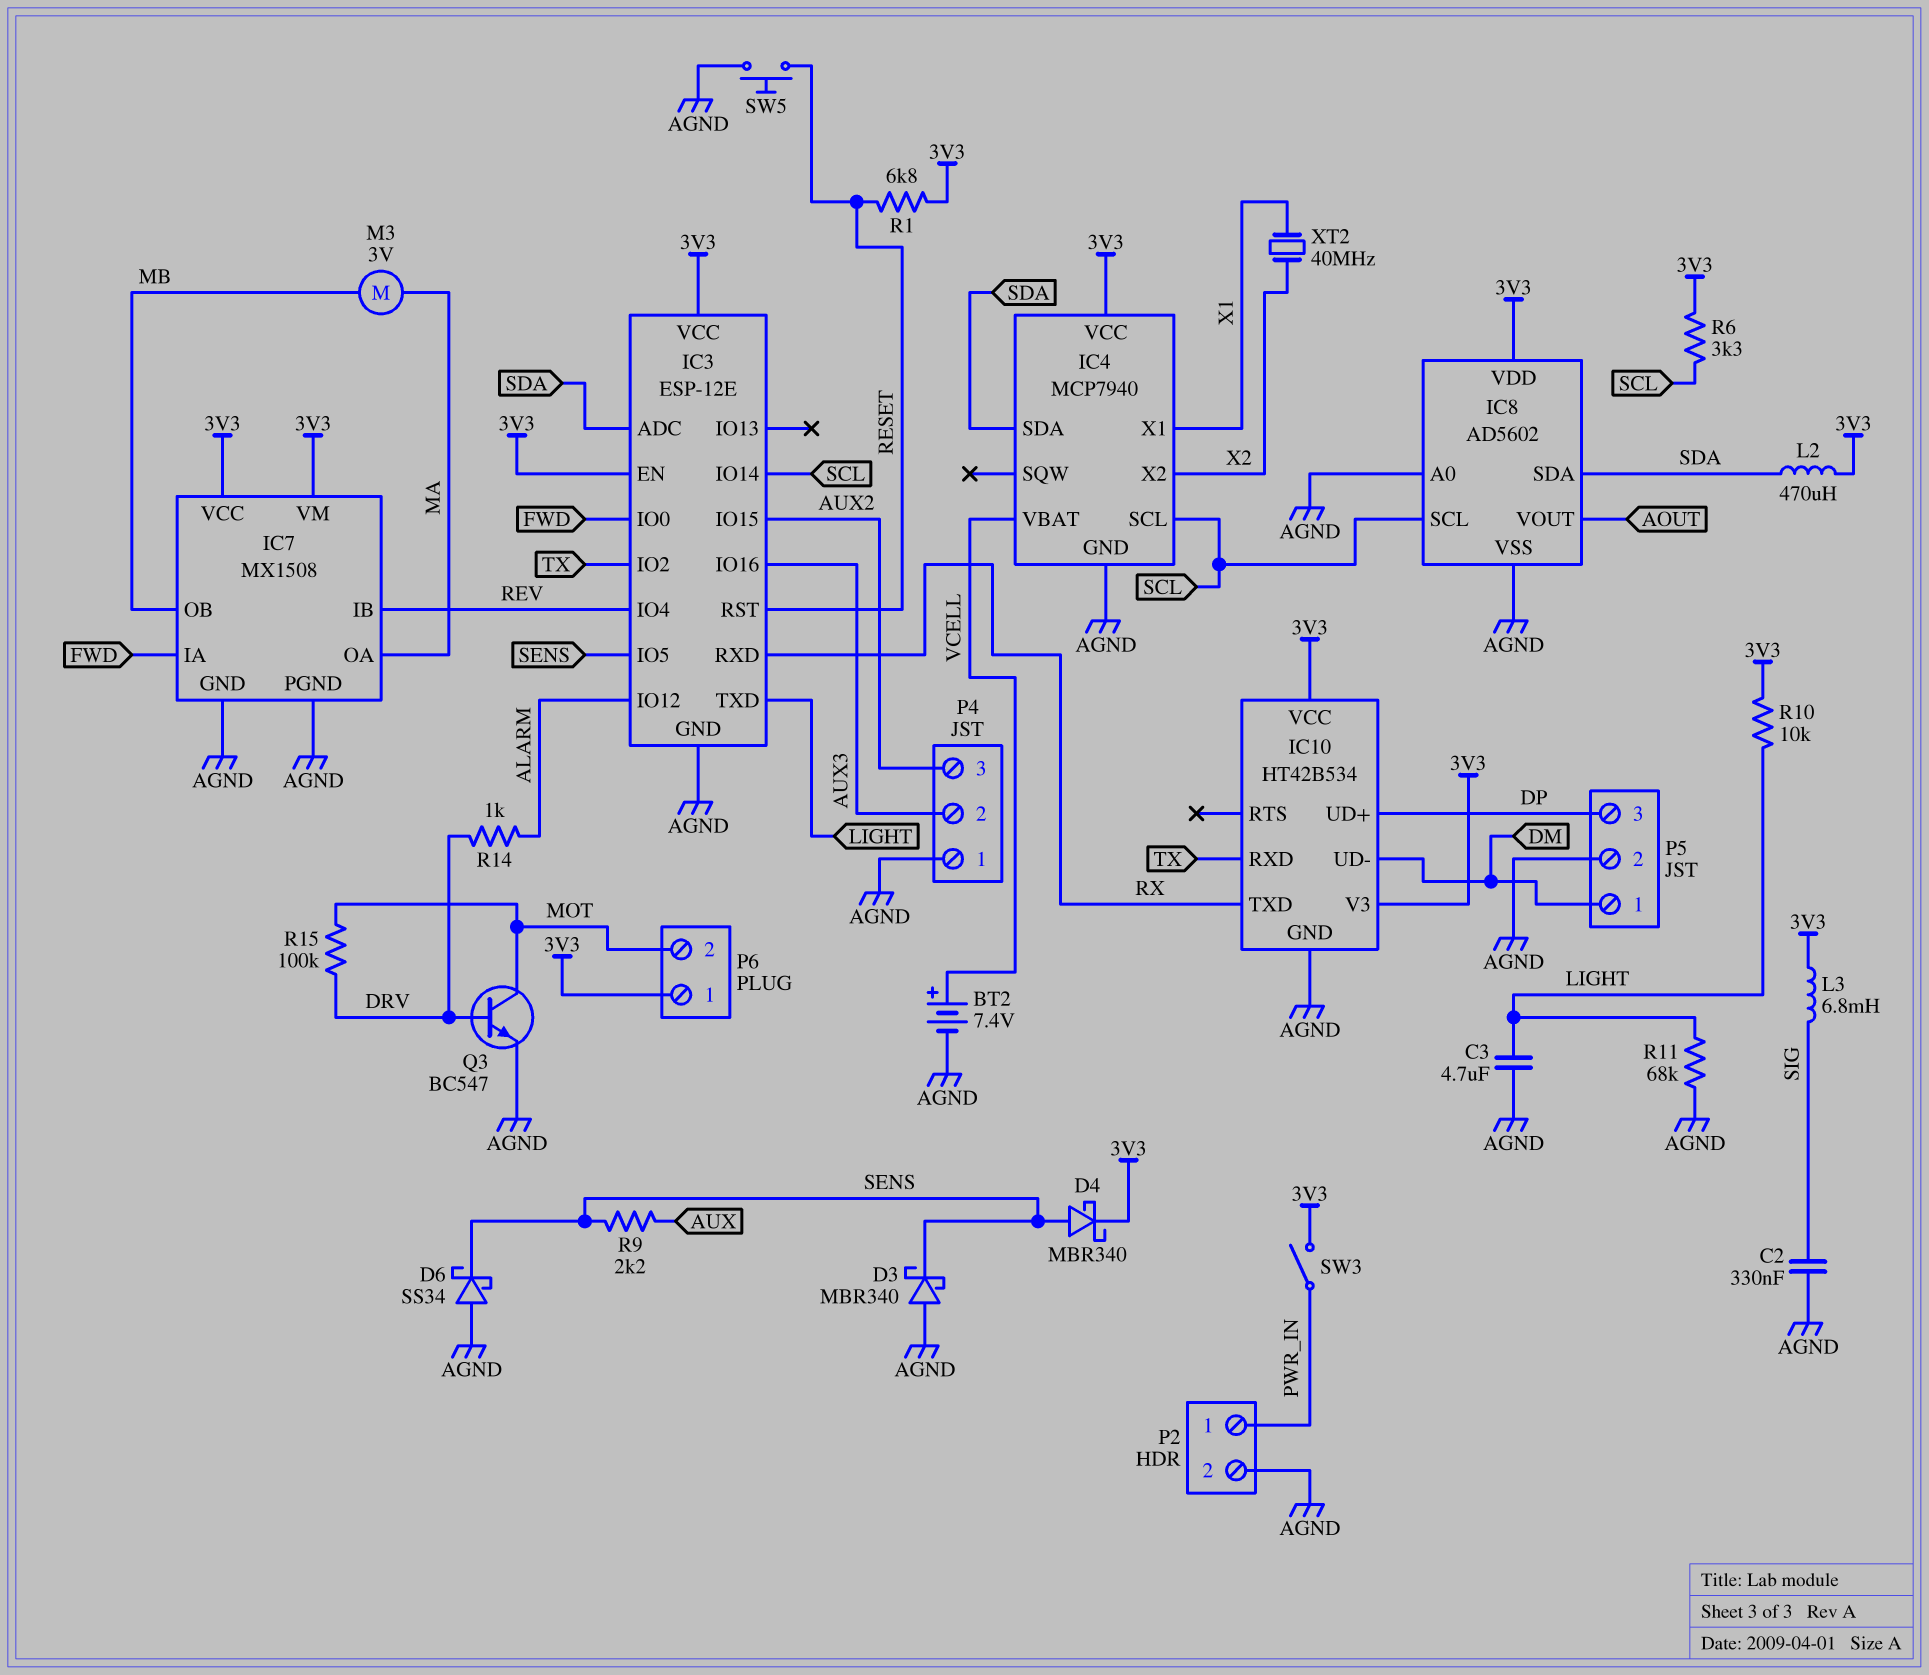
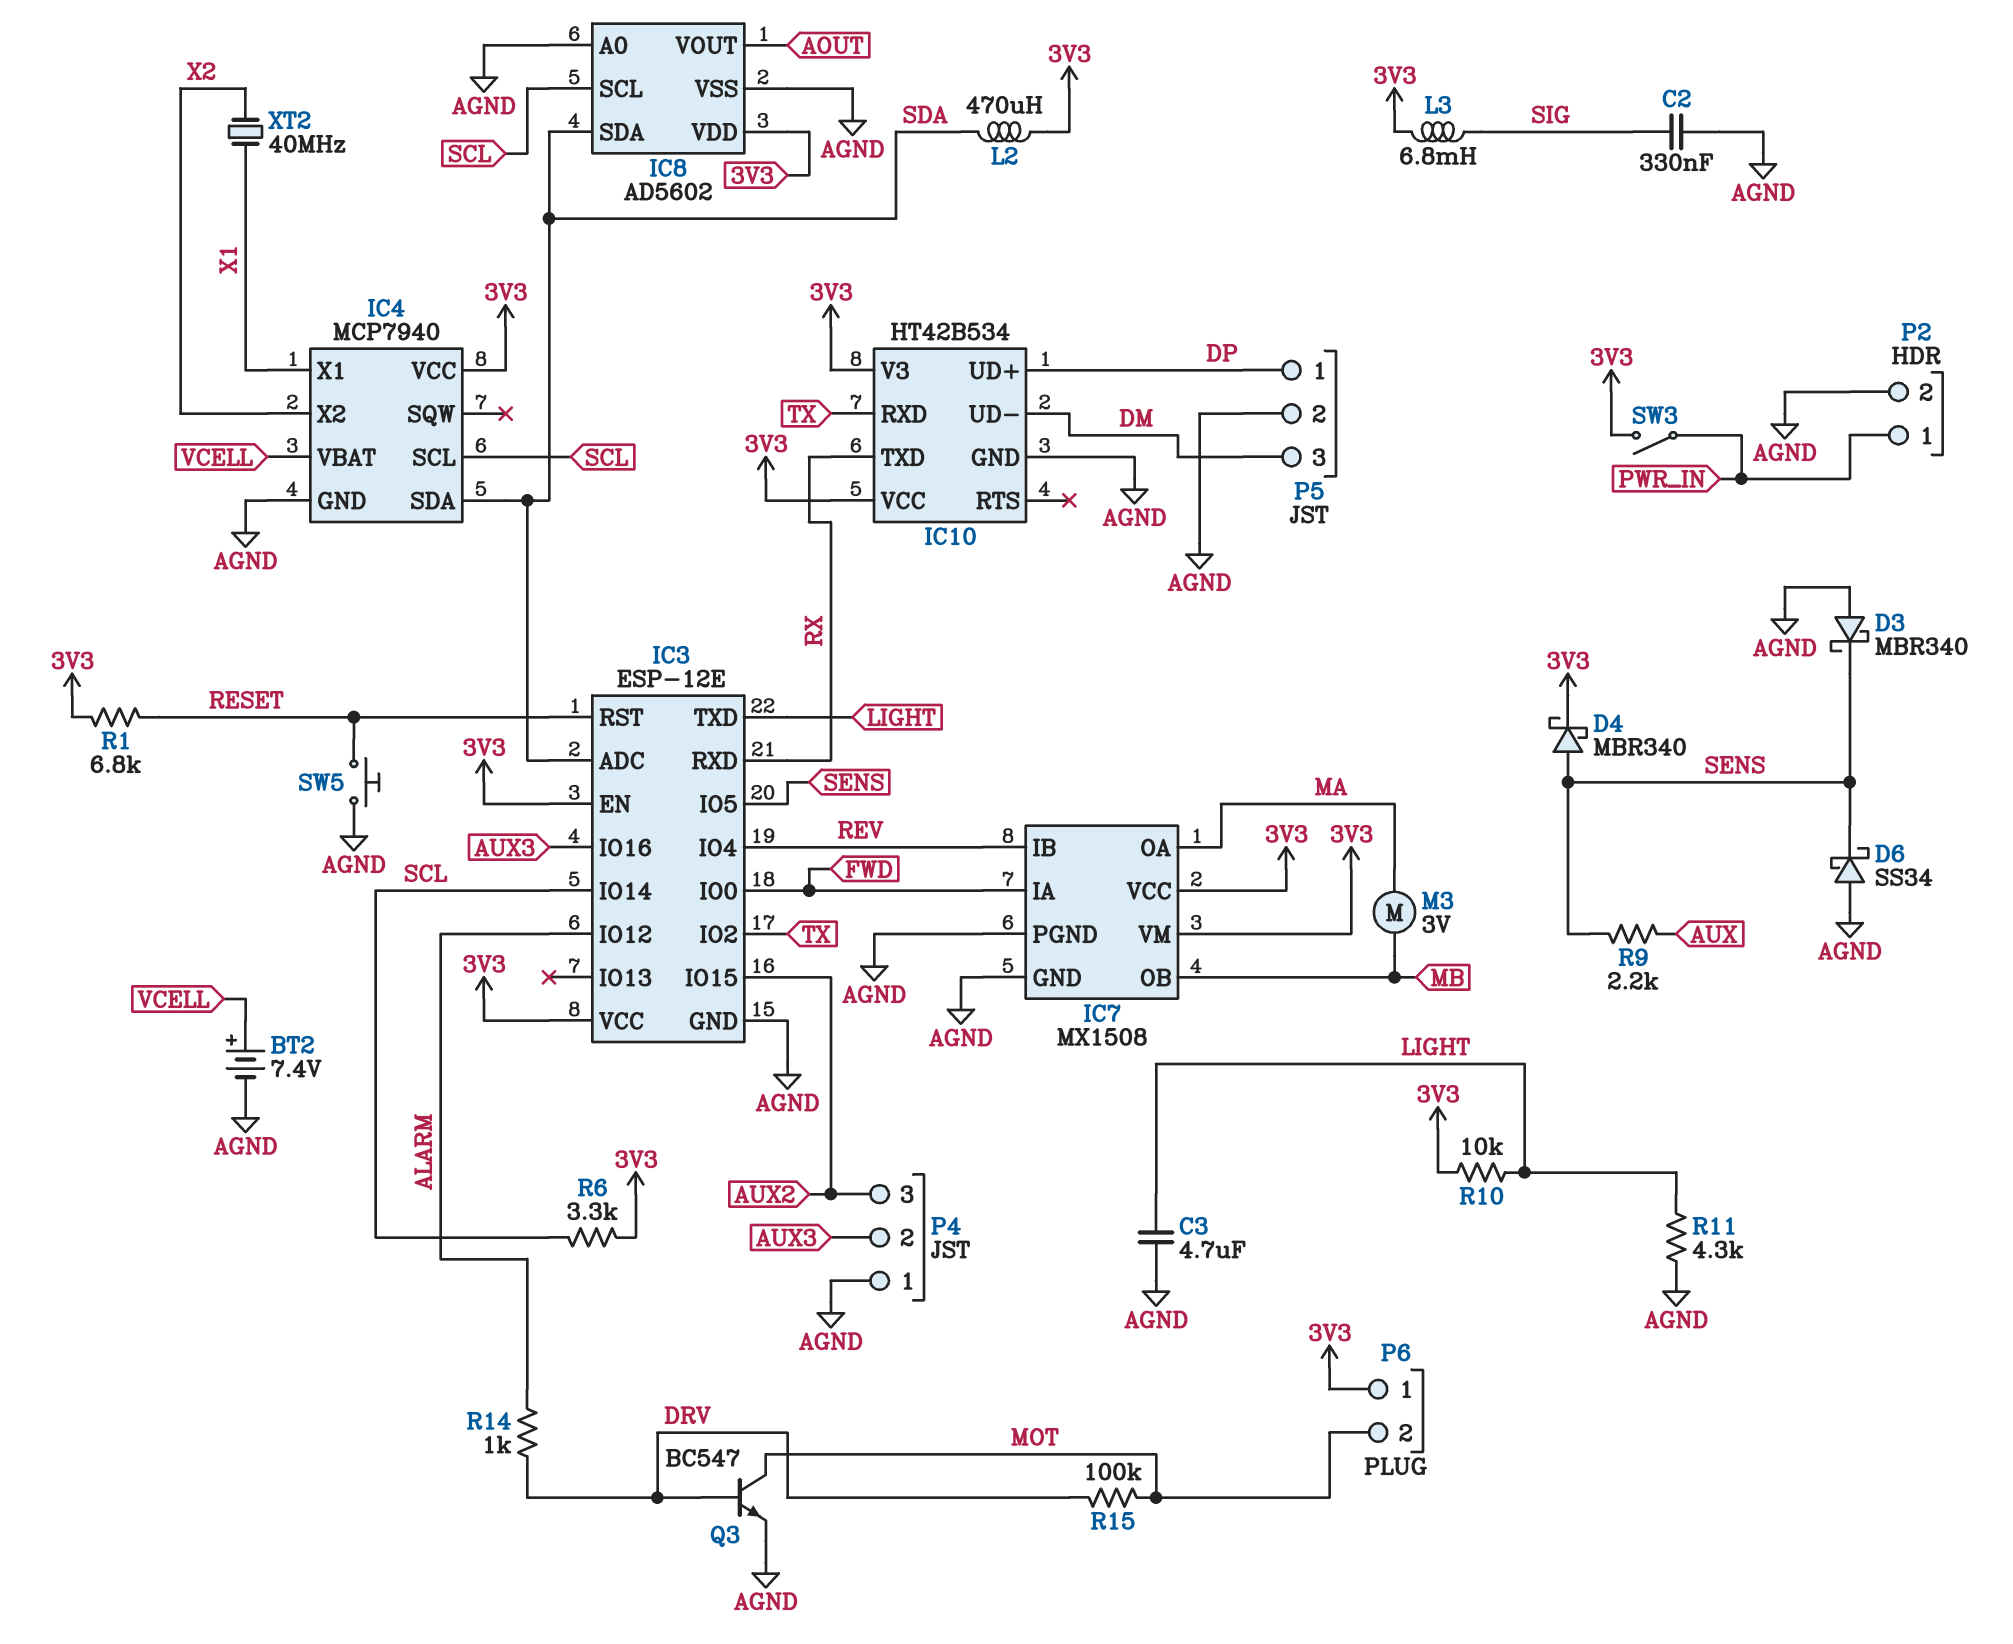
P5 pin 1: DM -> DP
P5 pin 3: DP -> DM
R11: 68k (AGND, LIGHT) -> 4.3k (AGND, LIGHT)

